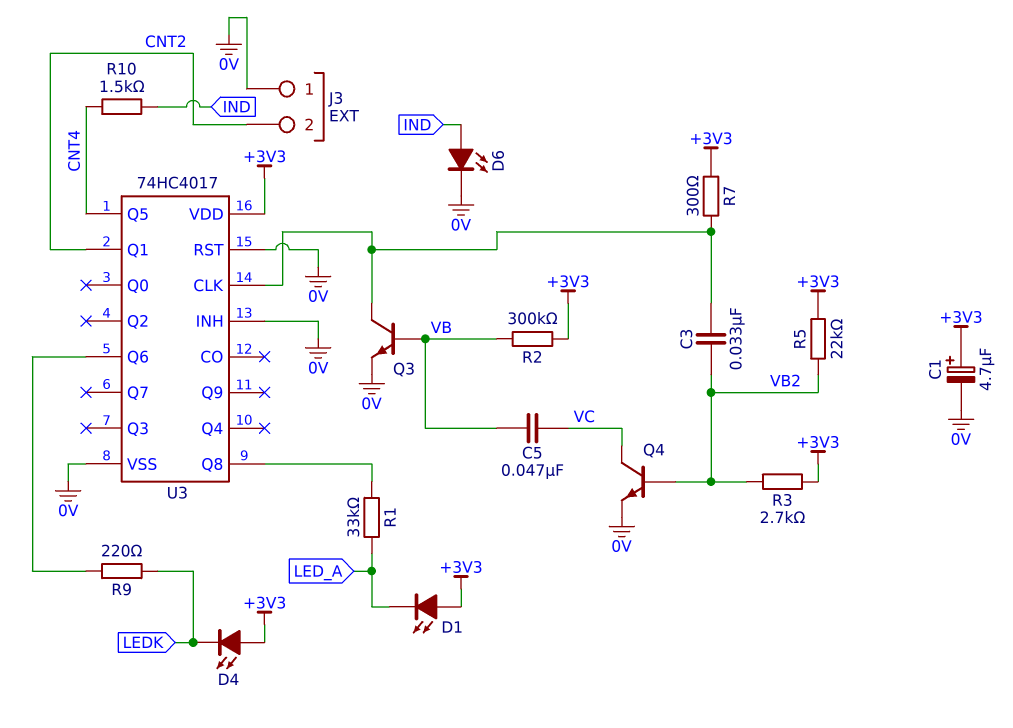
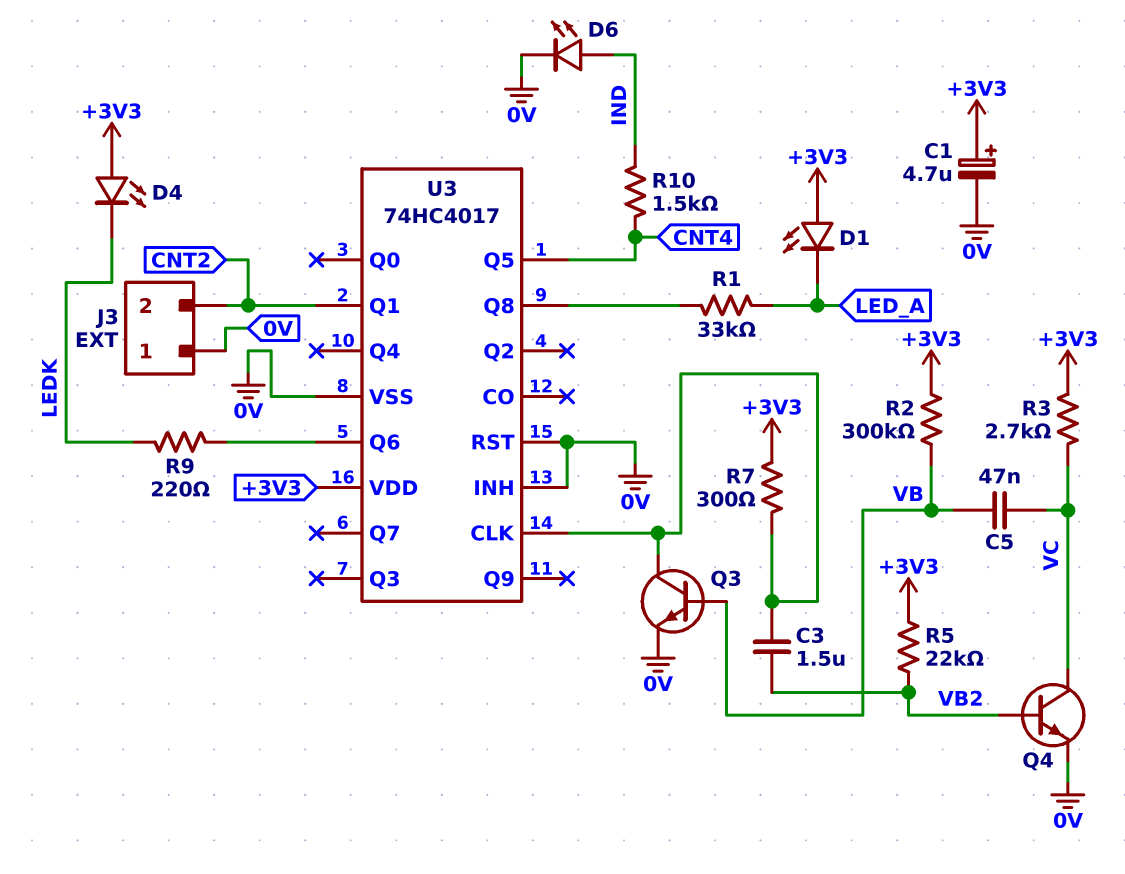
C3: 33nF (U3/CLK, VB2) -> 1.5uF (U3/CLK, VB2)
R3: 2.7k (+3V3, VB2) -> 2.7k (+3V3, VC)

